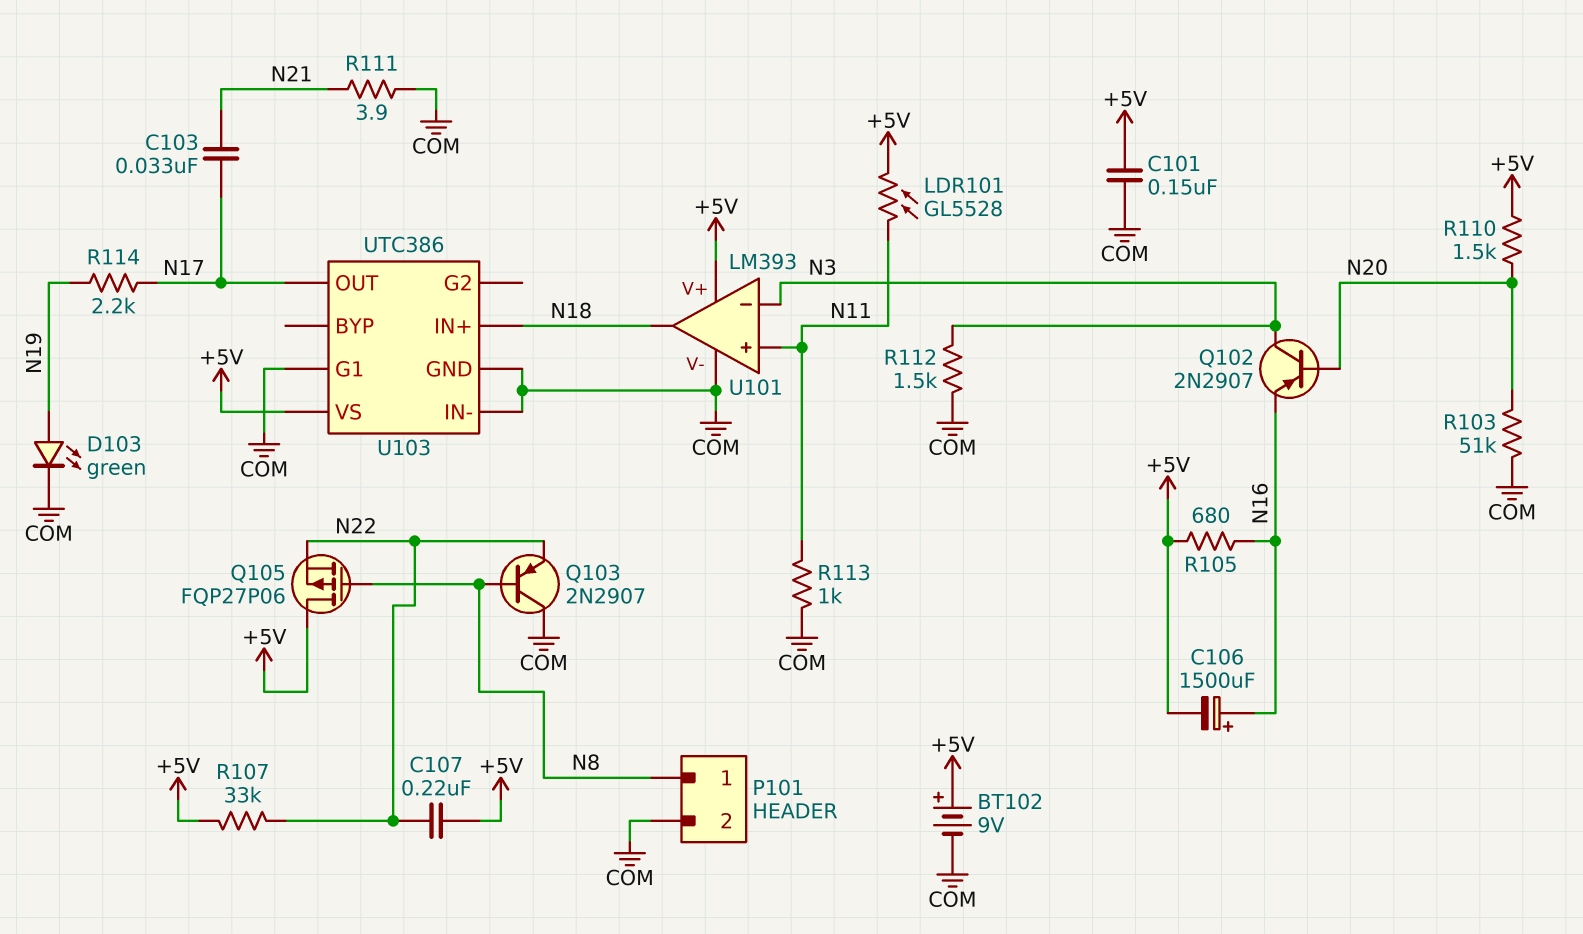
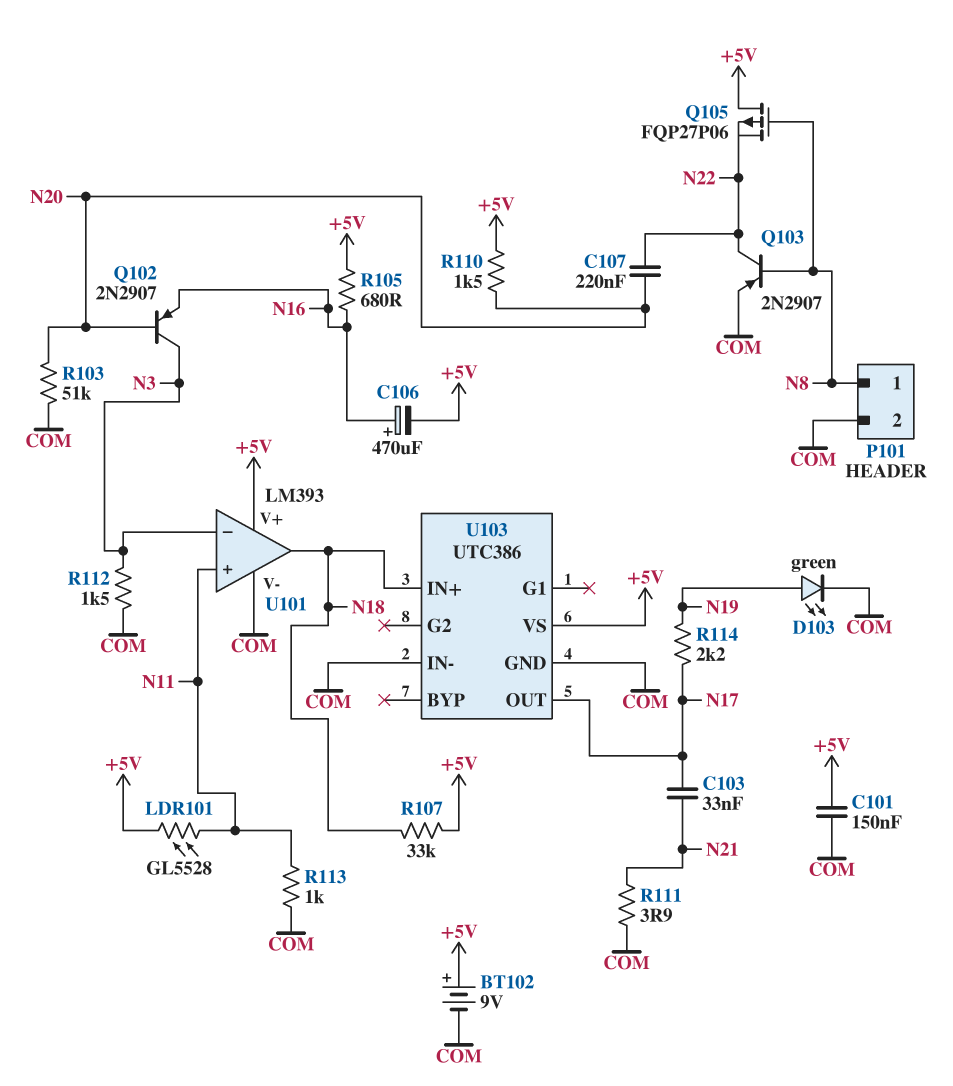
C106: 1500uF (plus N16, minus +5V) -> 470uF (plus N16, minus +5V)
C107: 220nF (+5V, N22) -> 220nF (N20, N22)
Q103: PNP 2N2907 (B N8, C COM, E N22) -> PNP 2N2907 (B N8, C N22, E COM)
R107: 33k (+5V, N22) -> 33k (+5V, N18)
U103 pin G1: COM -> none

